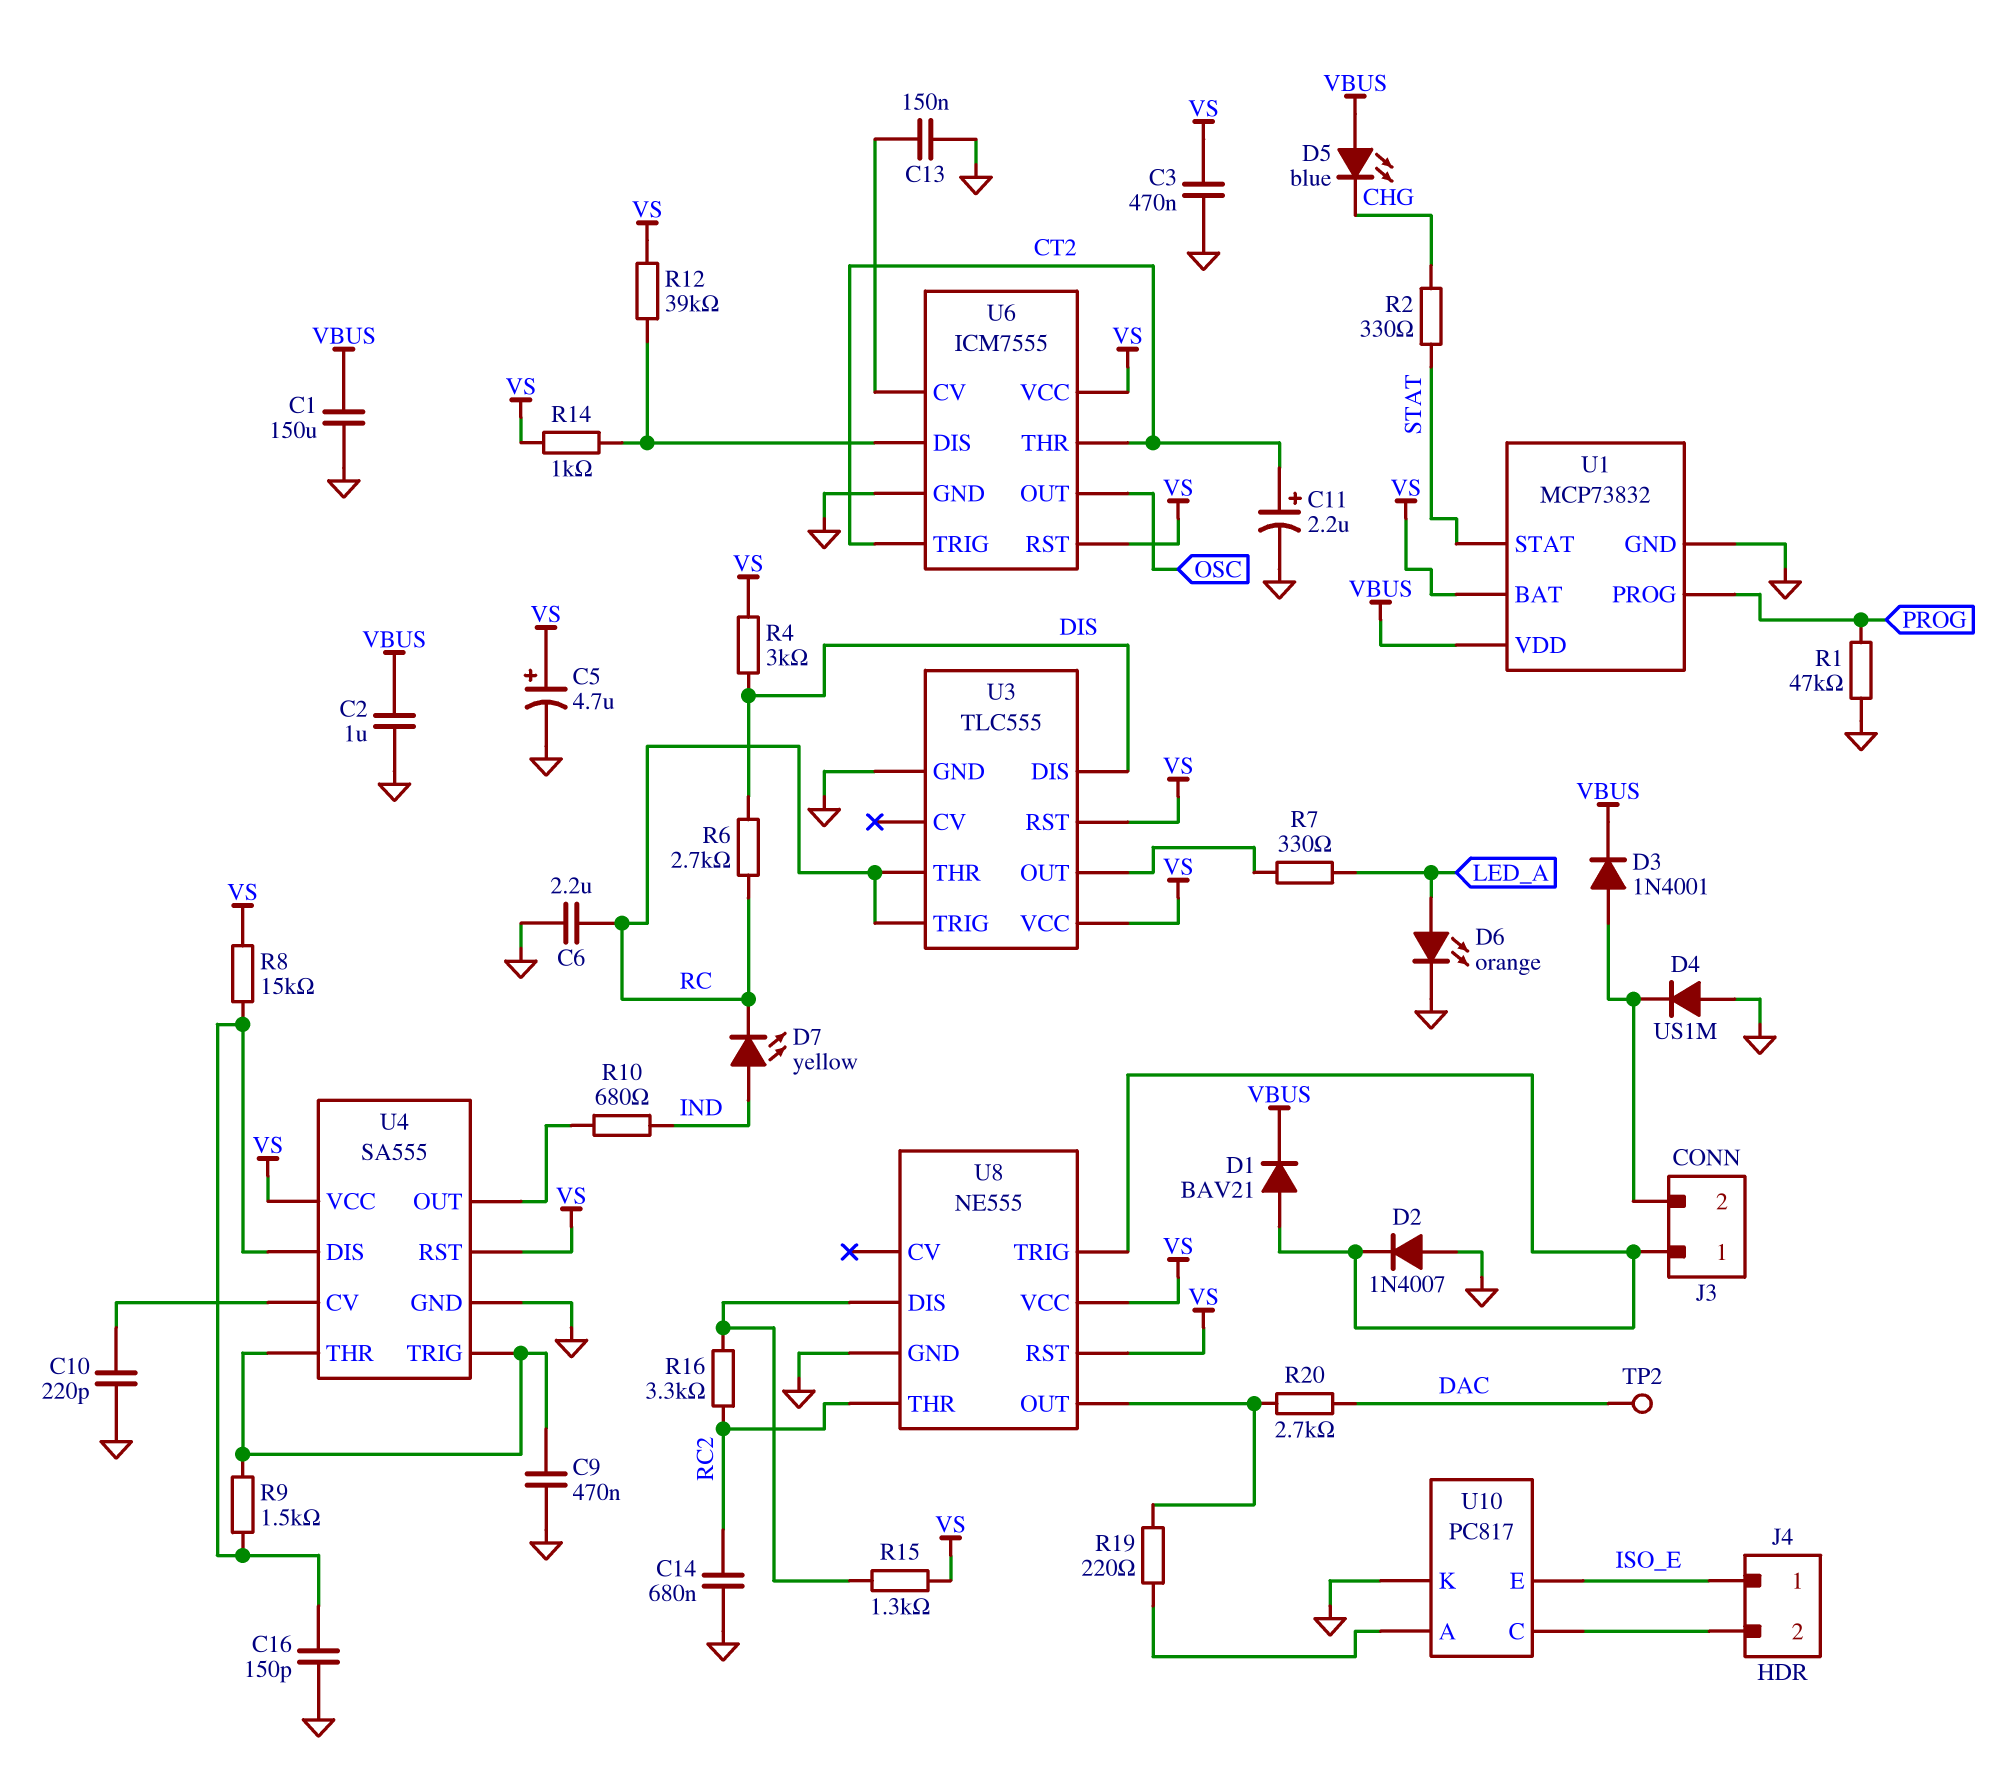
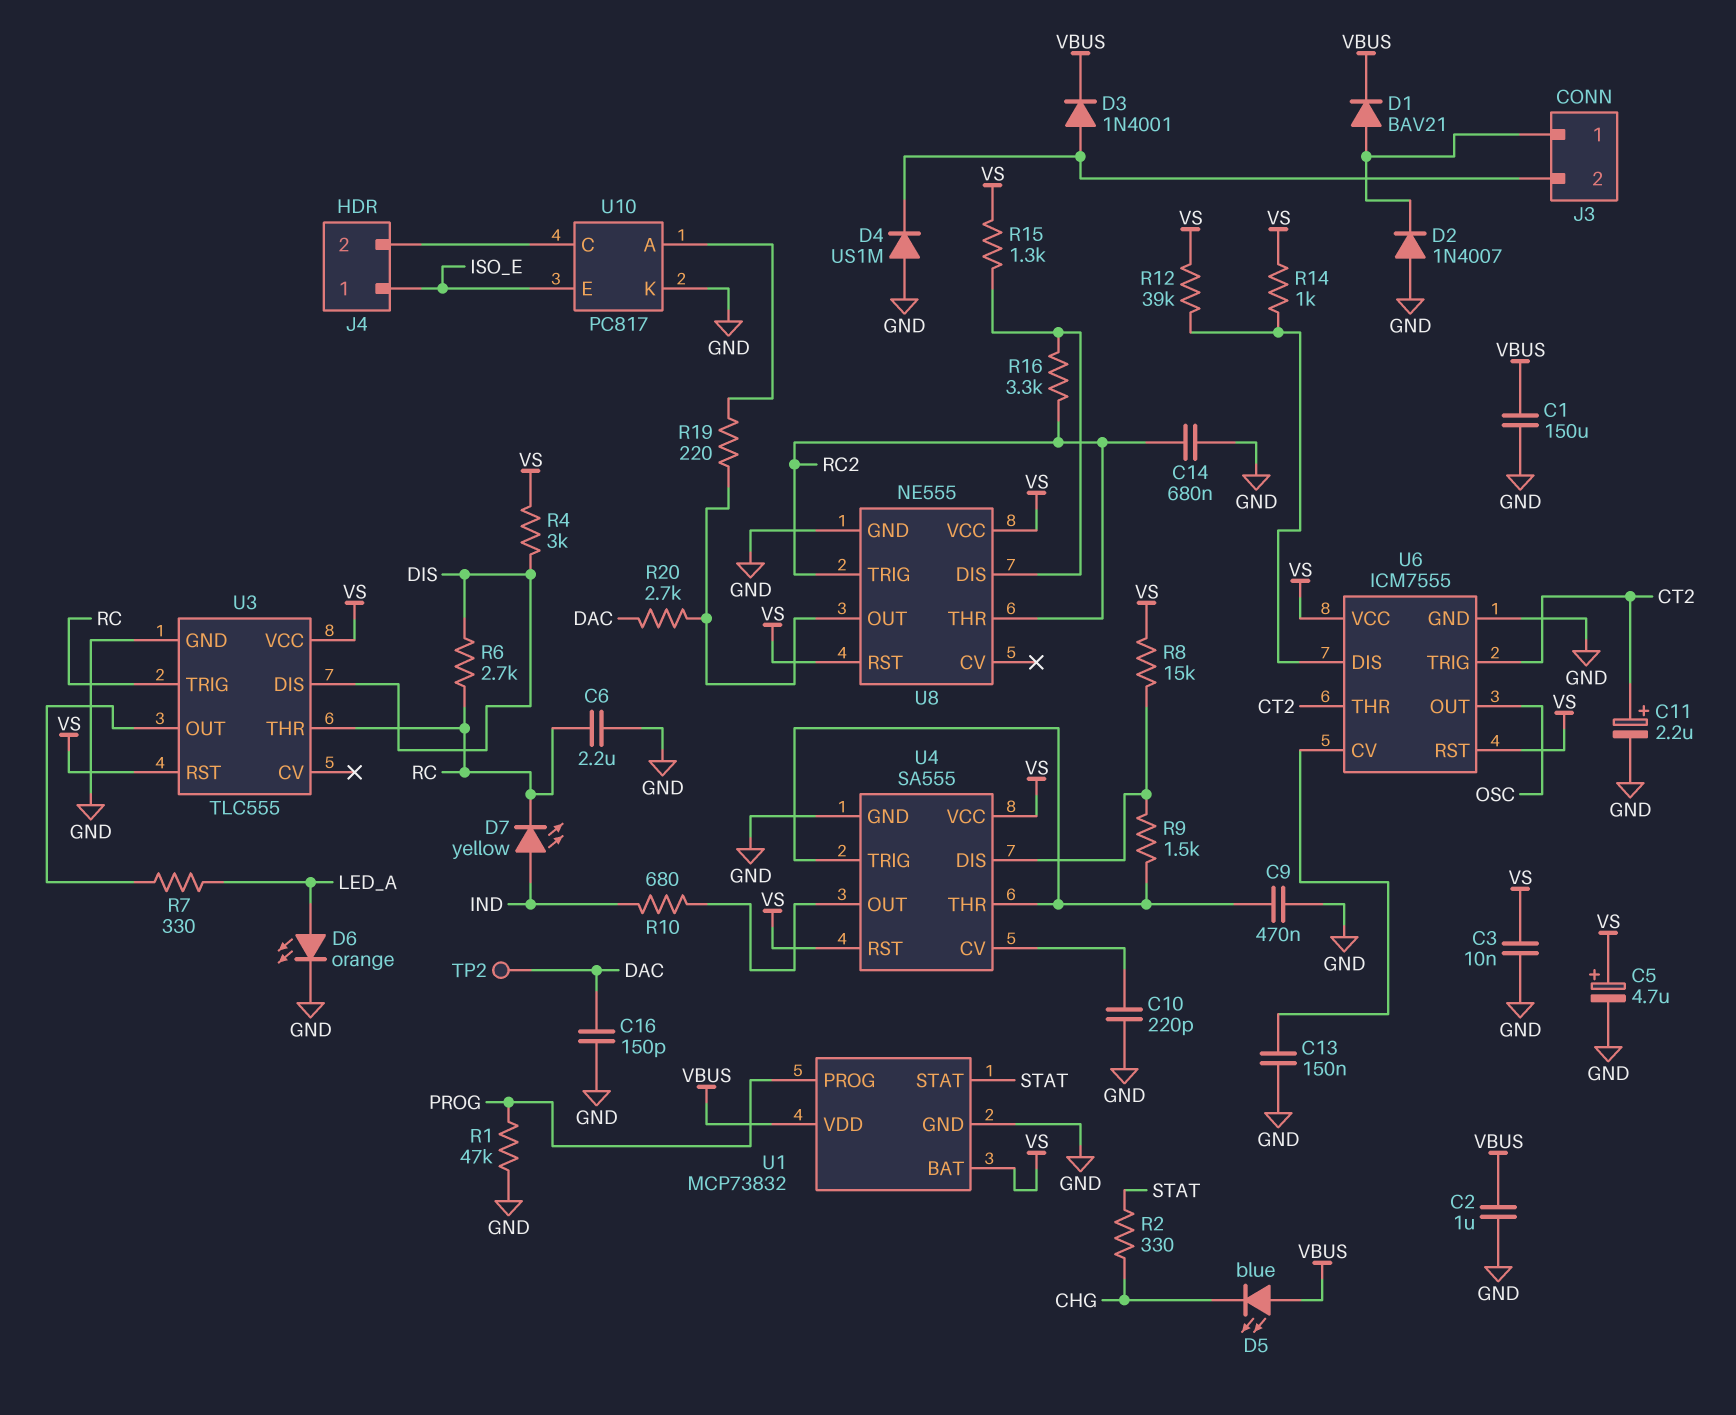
C3: 470nF (GND, VS) -> 10nF (GND, VS)
C16: 150pF (GND, U4/DIS) -> 150pF (DAC, GND)
U8 pin TRIG: J3/1 -> RC2

